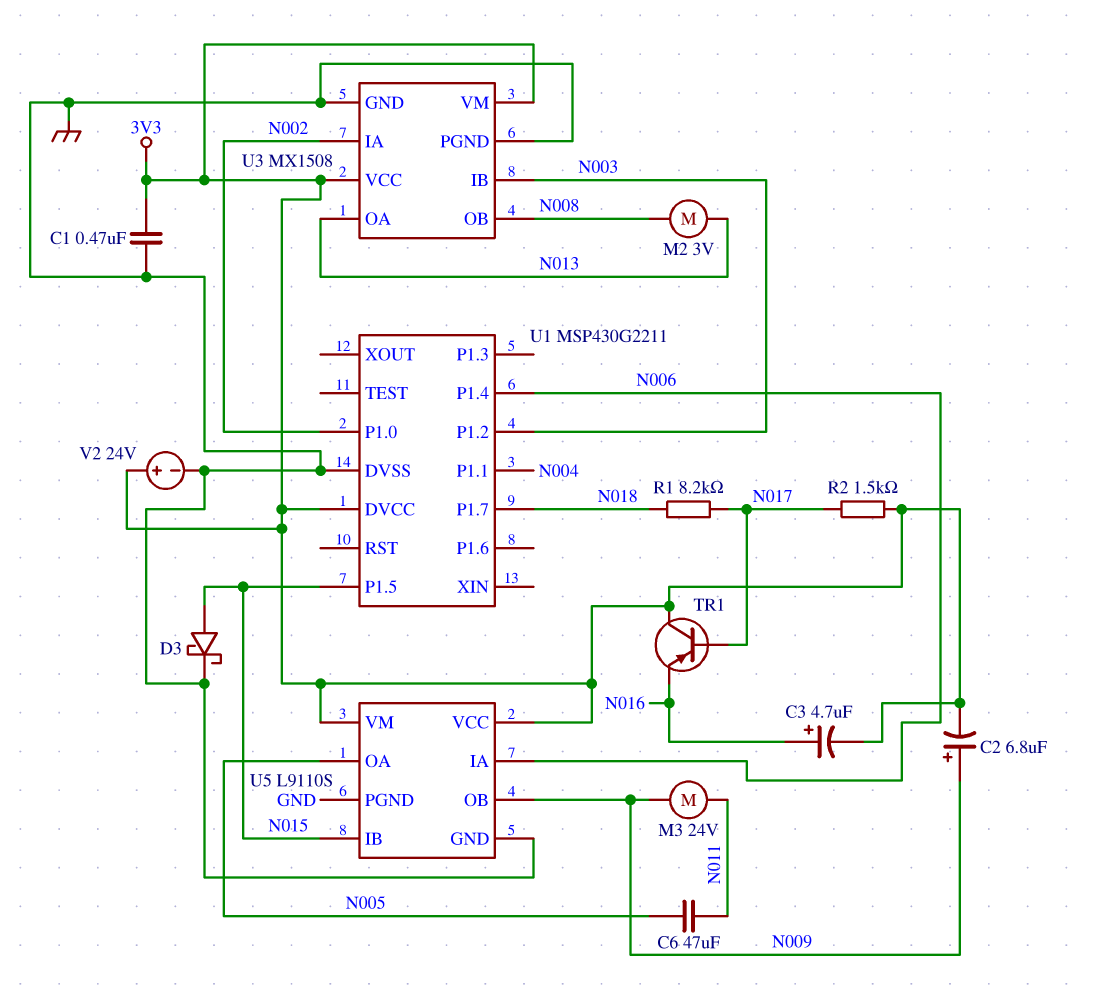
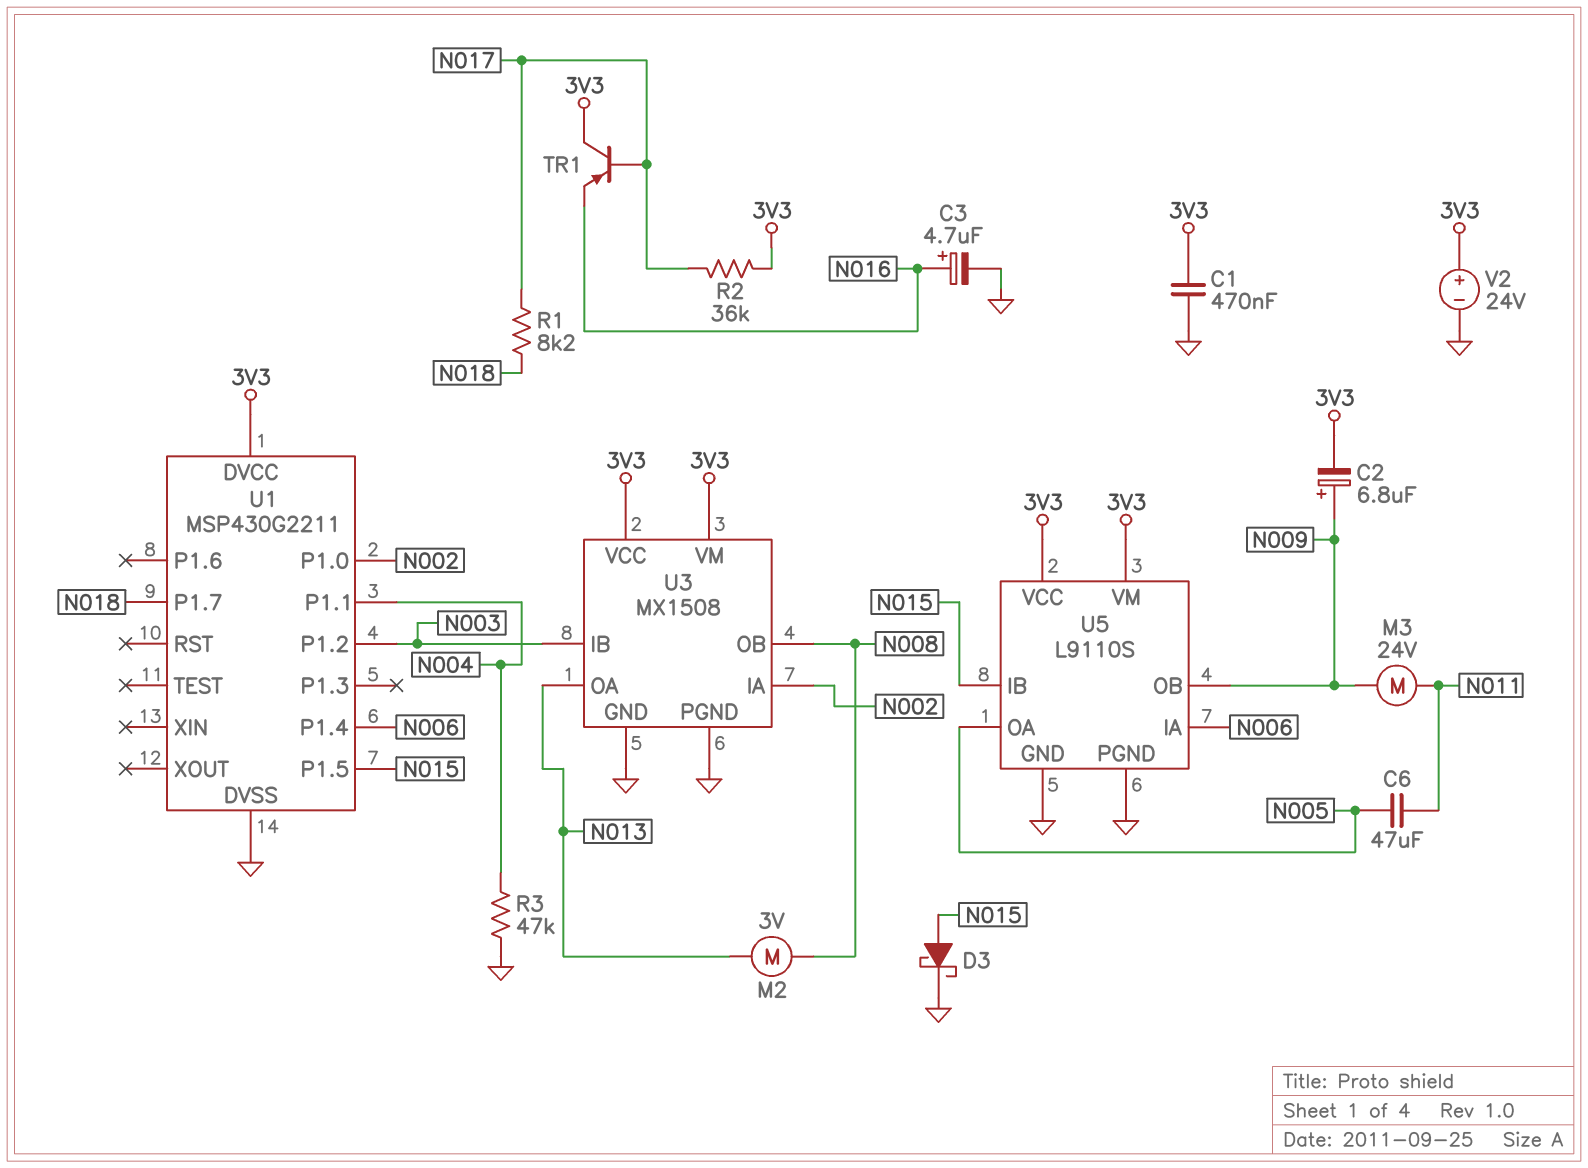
C3: 4.7uF (plus N016, minus 3V3) -> 4.7uF (plus N016, minus GND)
R2: 1.5k (3V3, N017) -> 36k (3V3, N017)
R3: none -> 47k (GND, N004)

